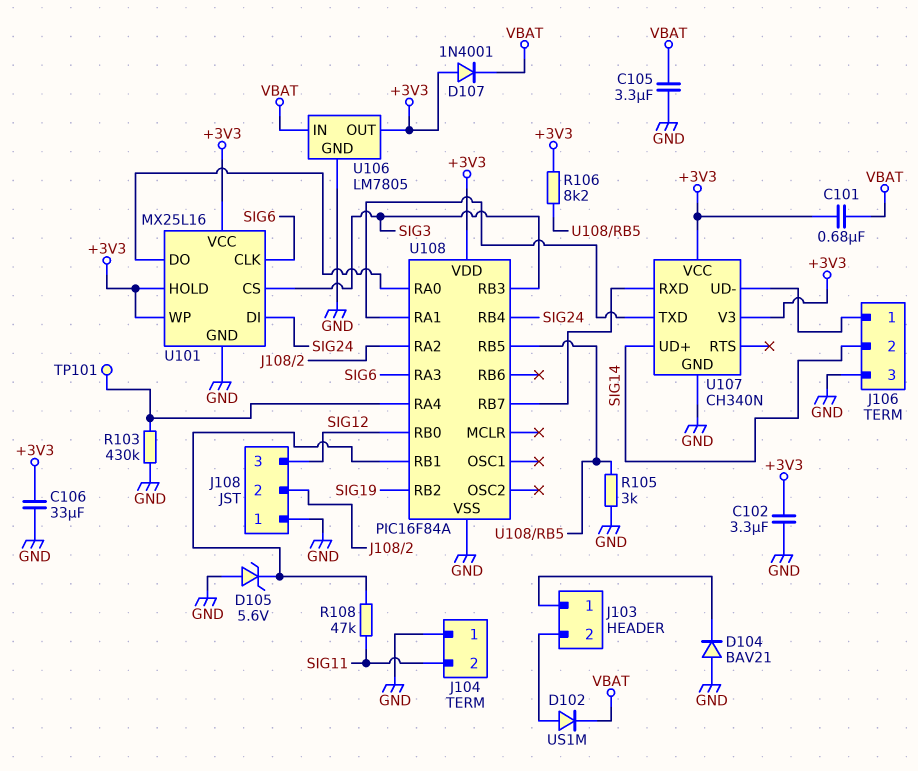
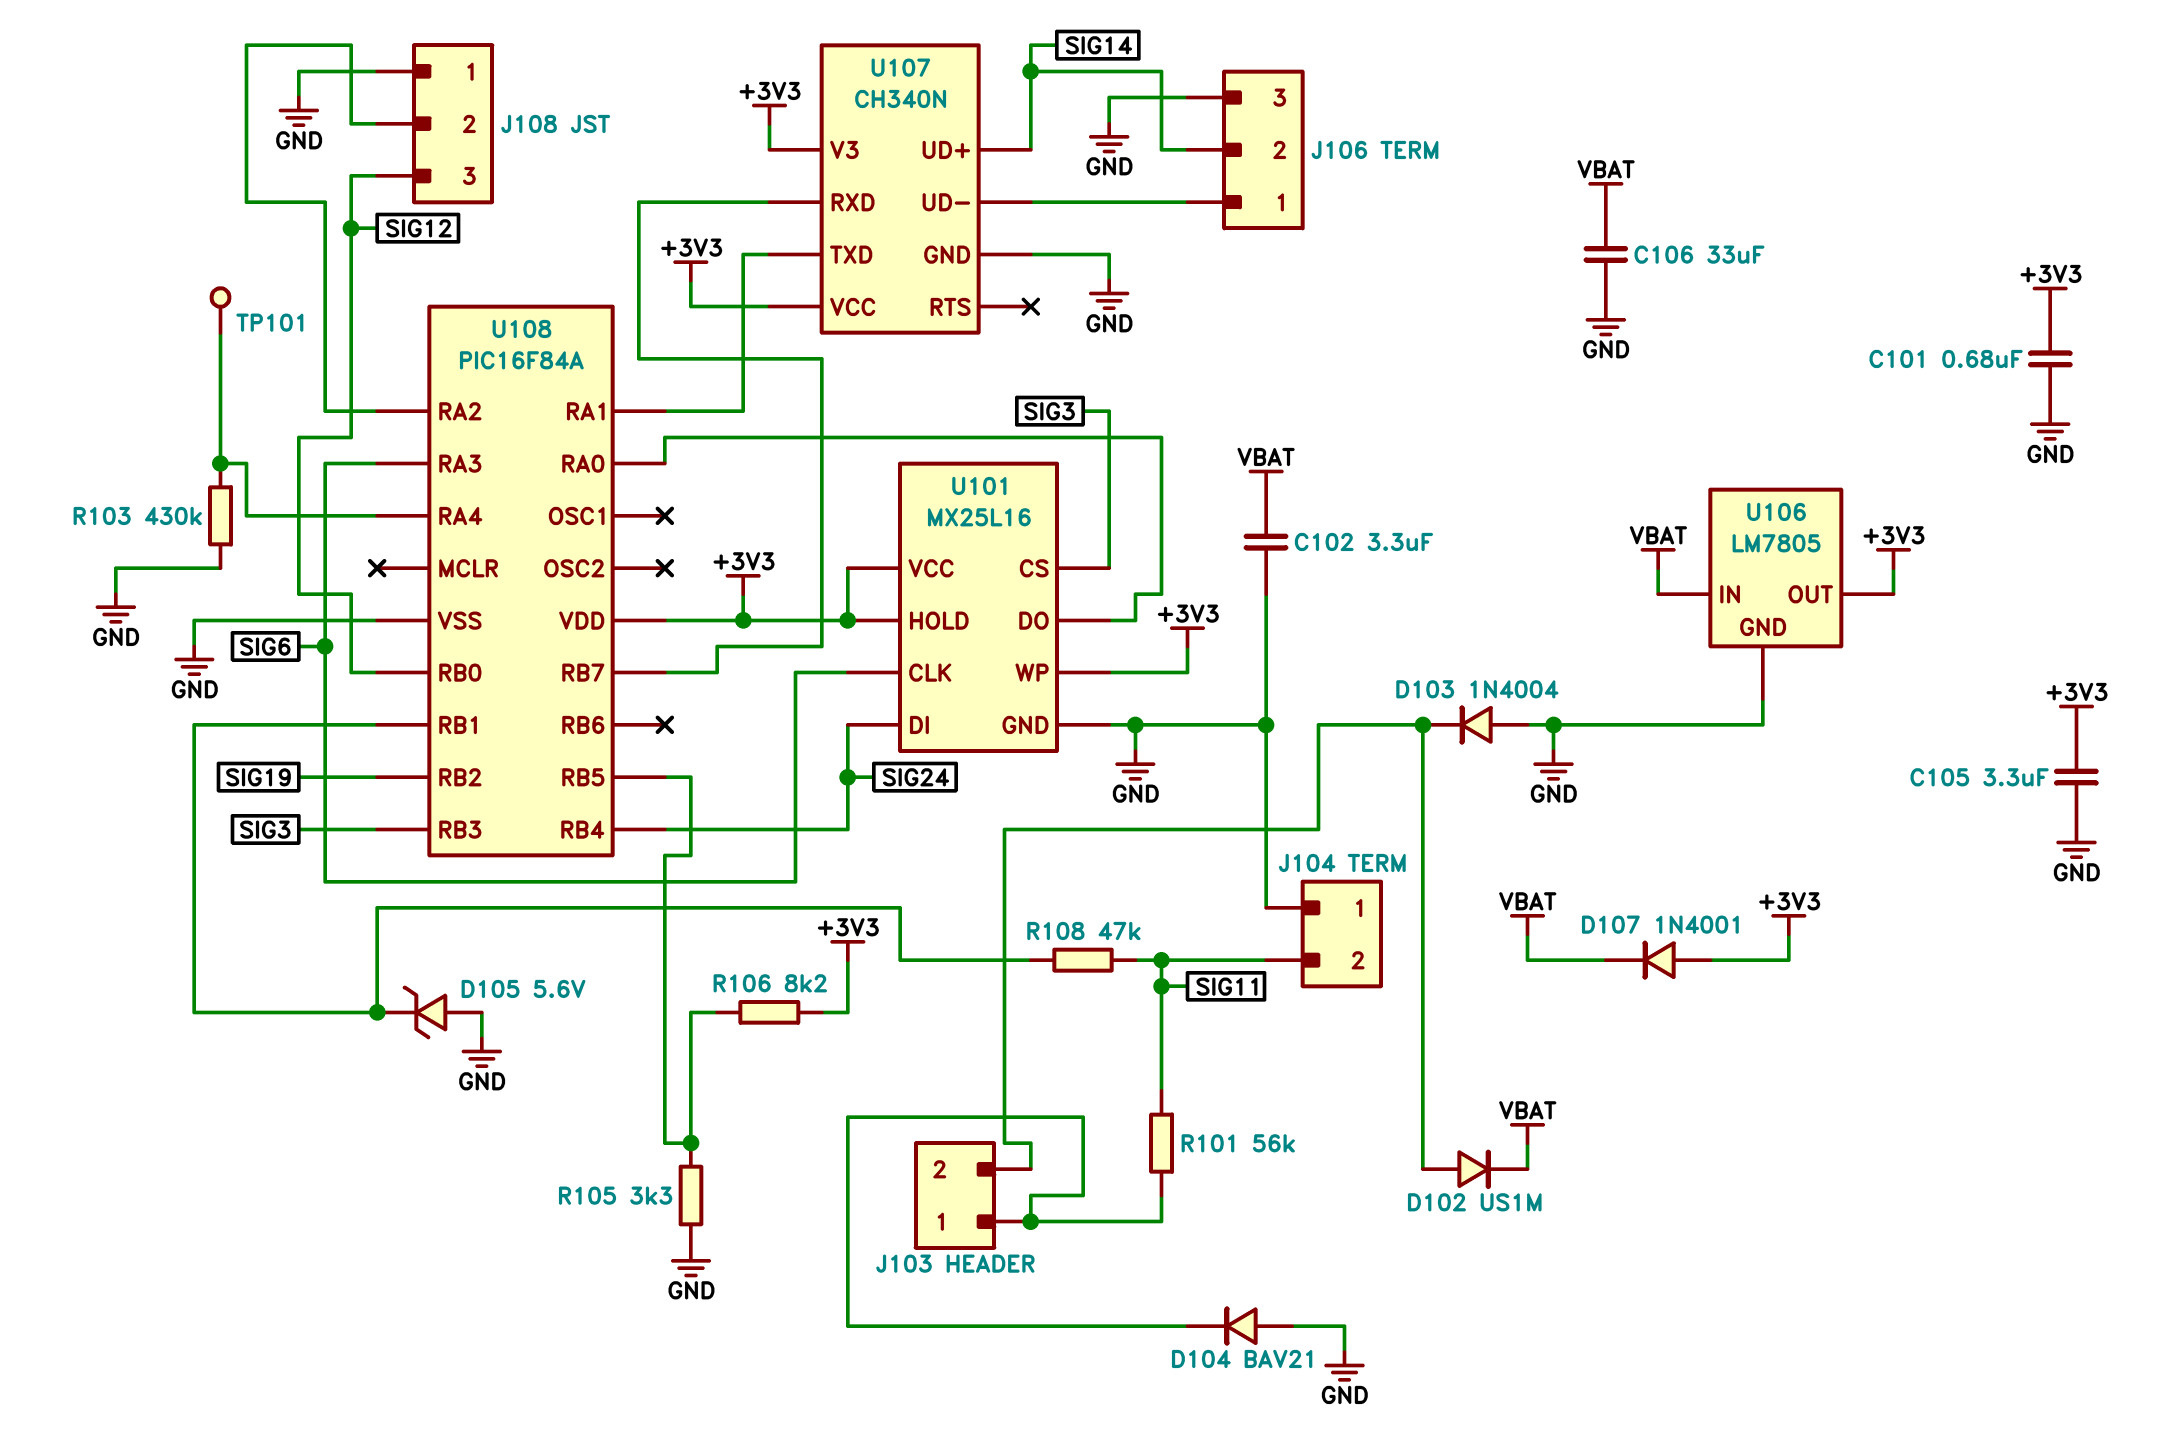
C101: 680nF (+3V3, VBAT) -> 680nF (+3V3, GND)
C102: 3.3uF (+3V3, GND) -> 3.3uF (GND, VBAT)
C105: 3.3uF (GND, VBAT) -> 3.3uF (+3V3, GND)
C106: 33uF (+3V3, GND) -> 33uF (GND, VBAT)
D103: none -> diode 1N4004 (A GND, K J103/2)
R101: none -> 56k (J103/1, SIG11)
R105: 3k (GND, U108/RB5) -> 3.3k (GND, U108/RB5)

